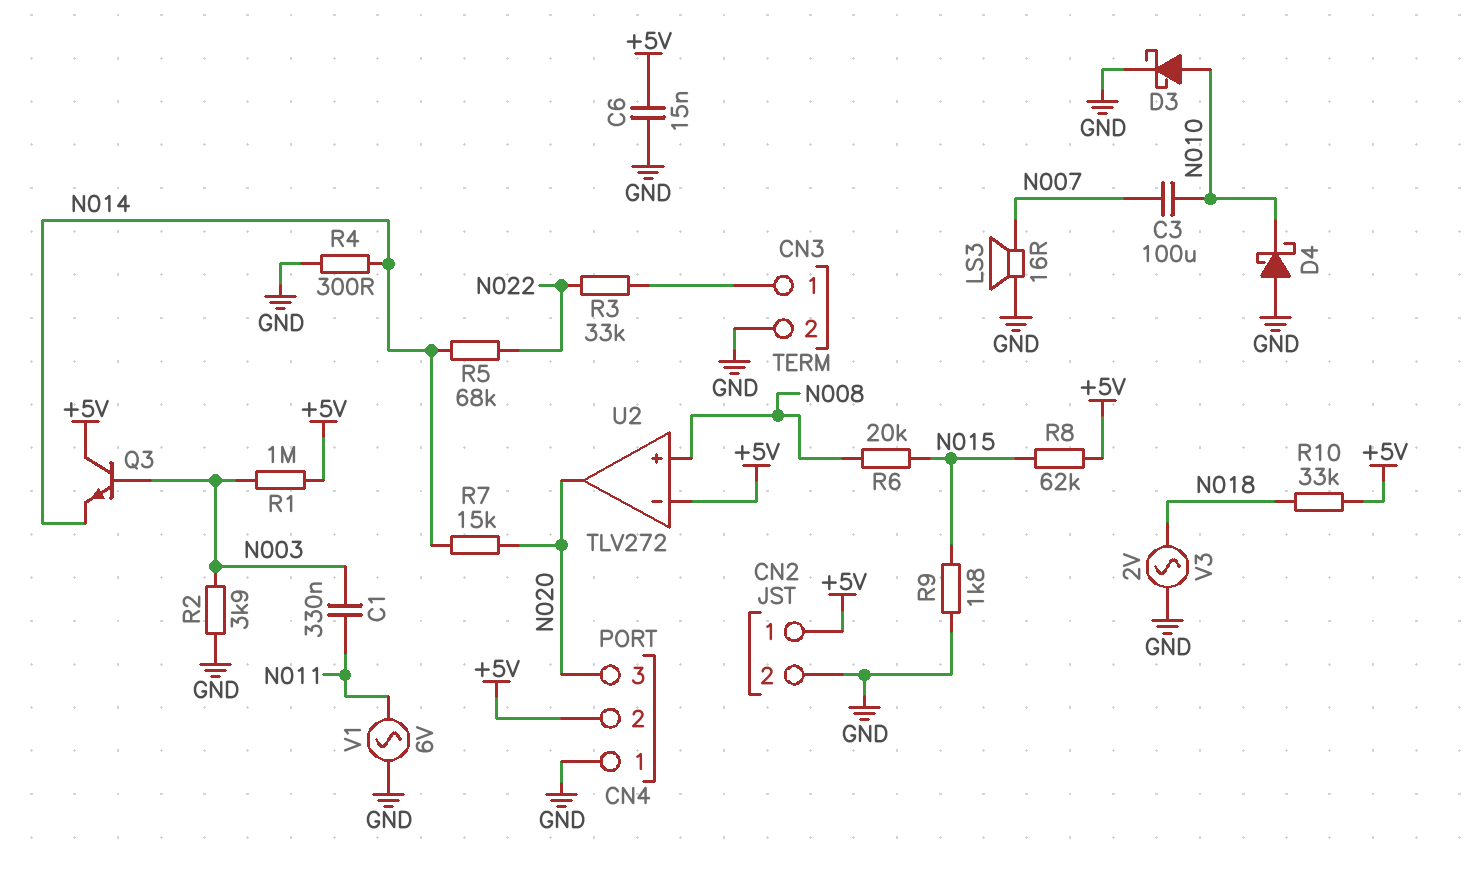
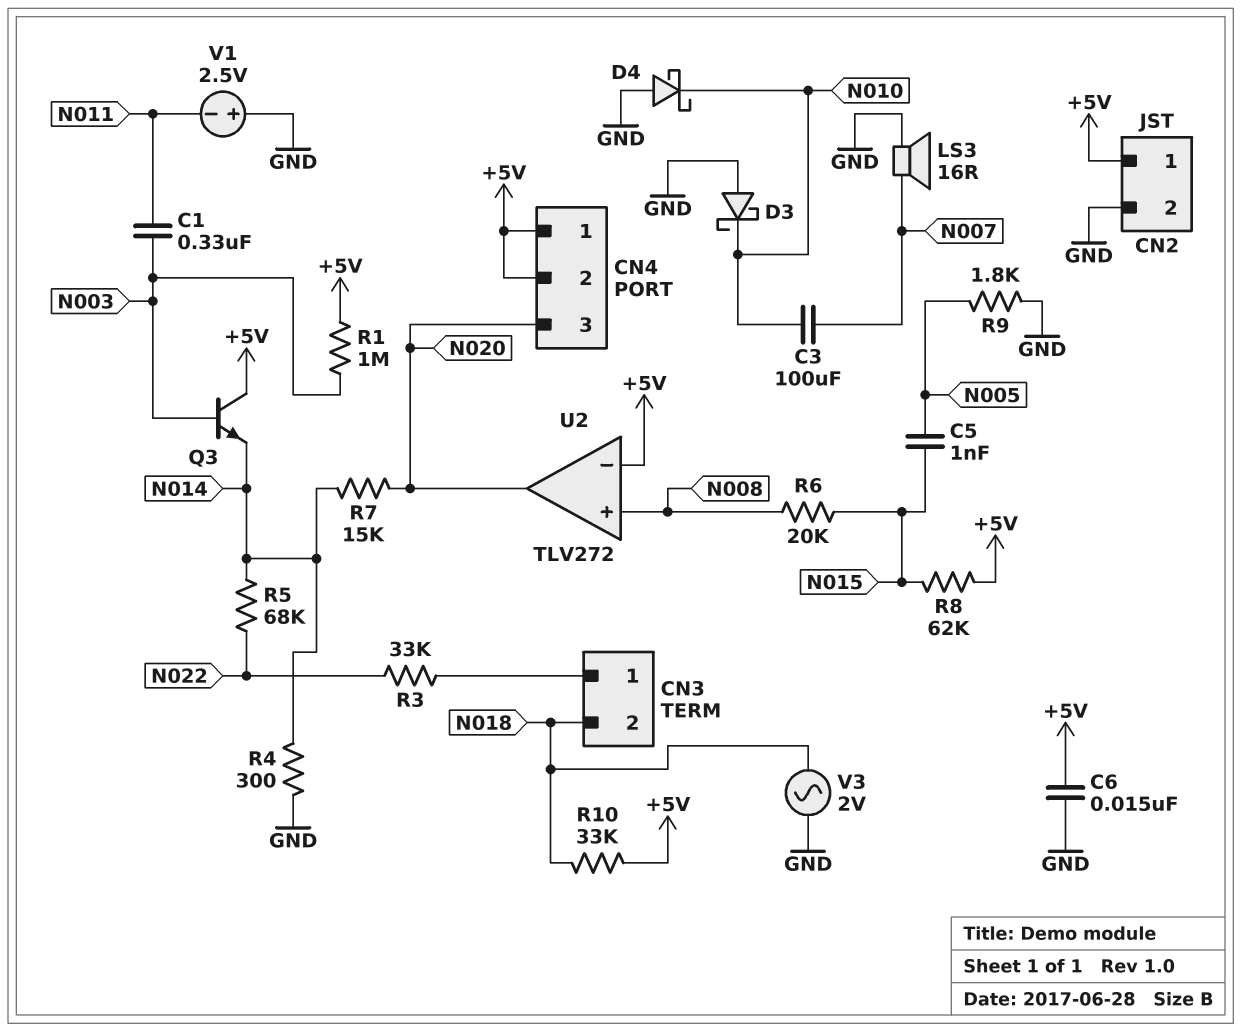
C5: none -> 1nF (N005, N015)
CN3 pin 2: GND -> N018
CN4 pin 1: GND -> +5V
D3: schottky (A N010, K GND) -> schottky (A GND, K N010)
R2: 3.9k (GND, N003) -> none
R9: 1.8k (GND, N015) -> 1.8k (GND, N005)
V1: AC 6V (GND, N011) -> 2.5V (plus GND, minus N011)

